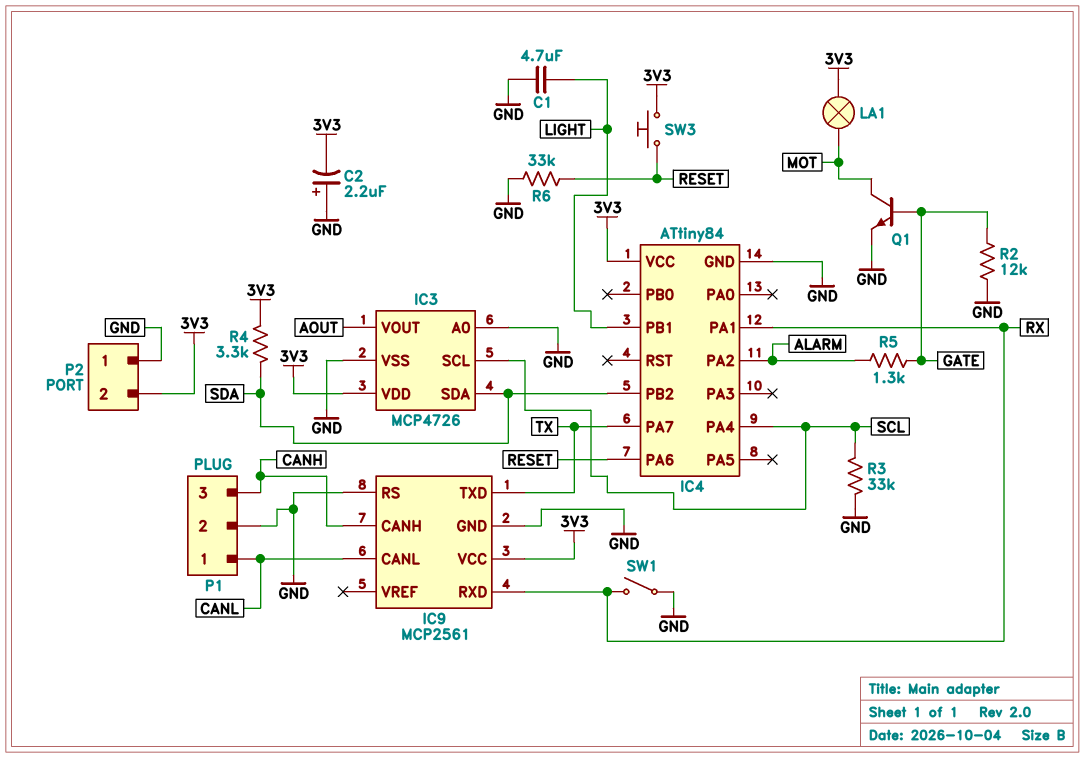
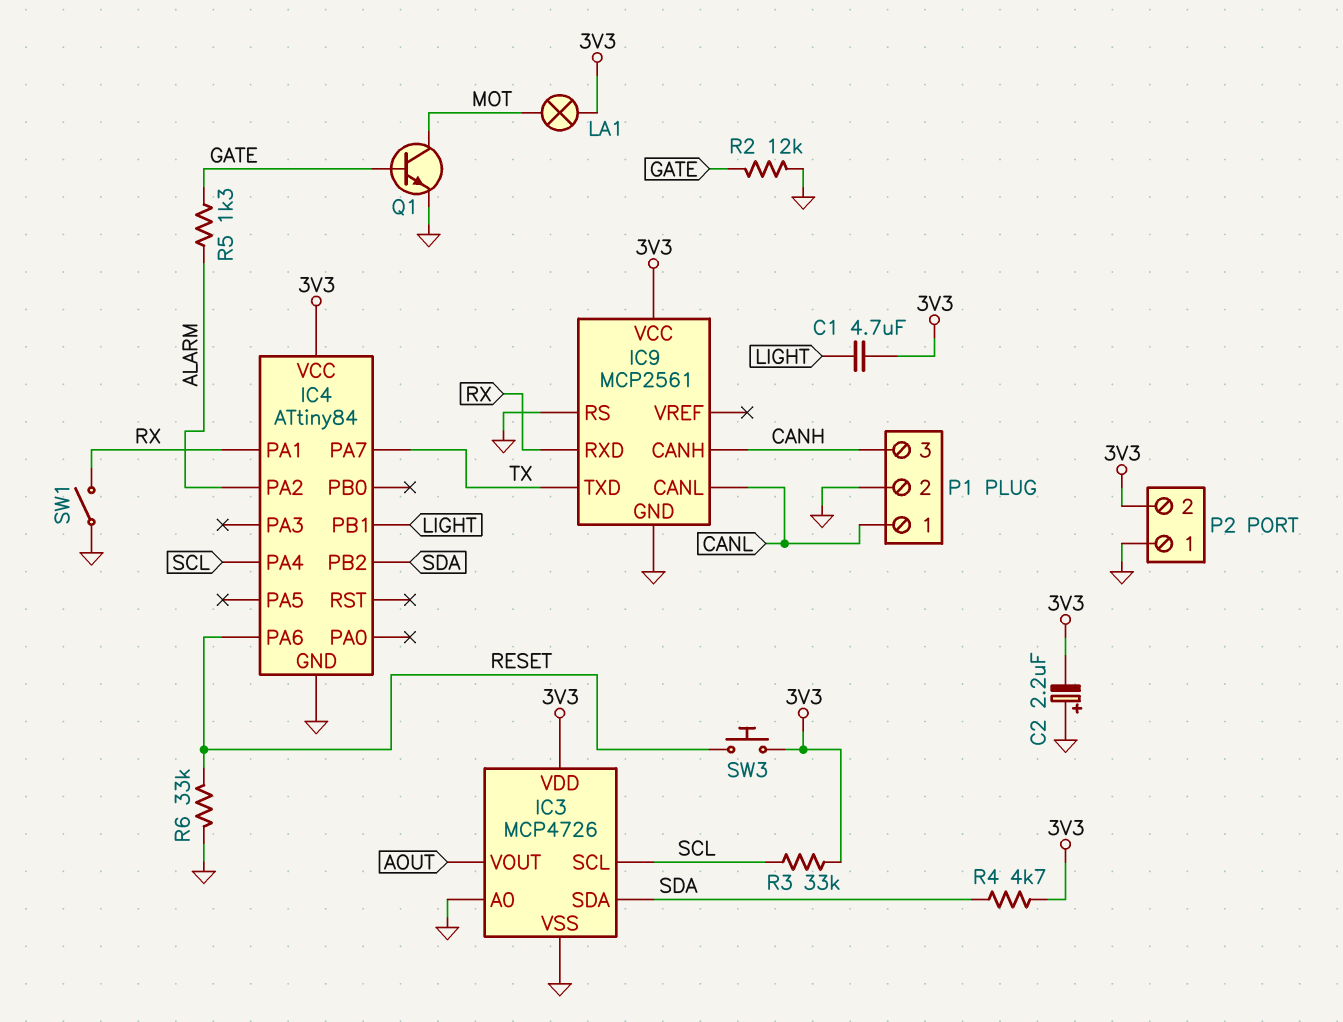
C1: 4.7uF (GND, LIGHT) -> 4.7uF (3V3, LIGHT)
R3: 33k (GND, SCL) -> 33k (3V3, SCL)
R4: 3.3k (3V3, SDA) -> 4.7k (3V3, SDA)

